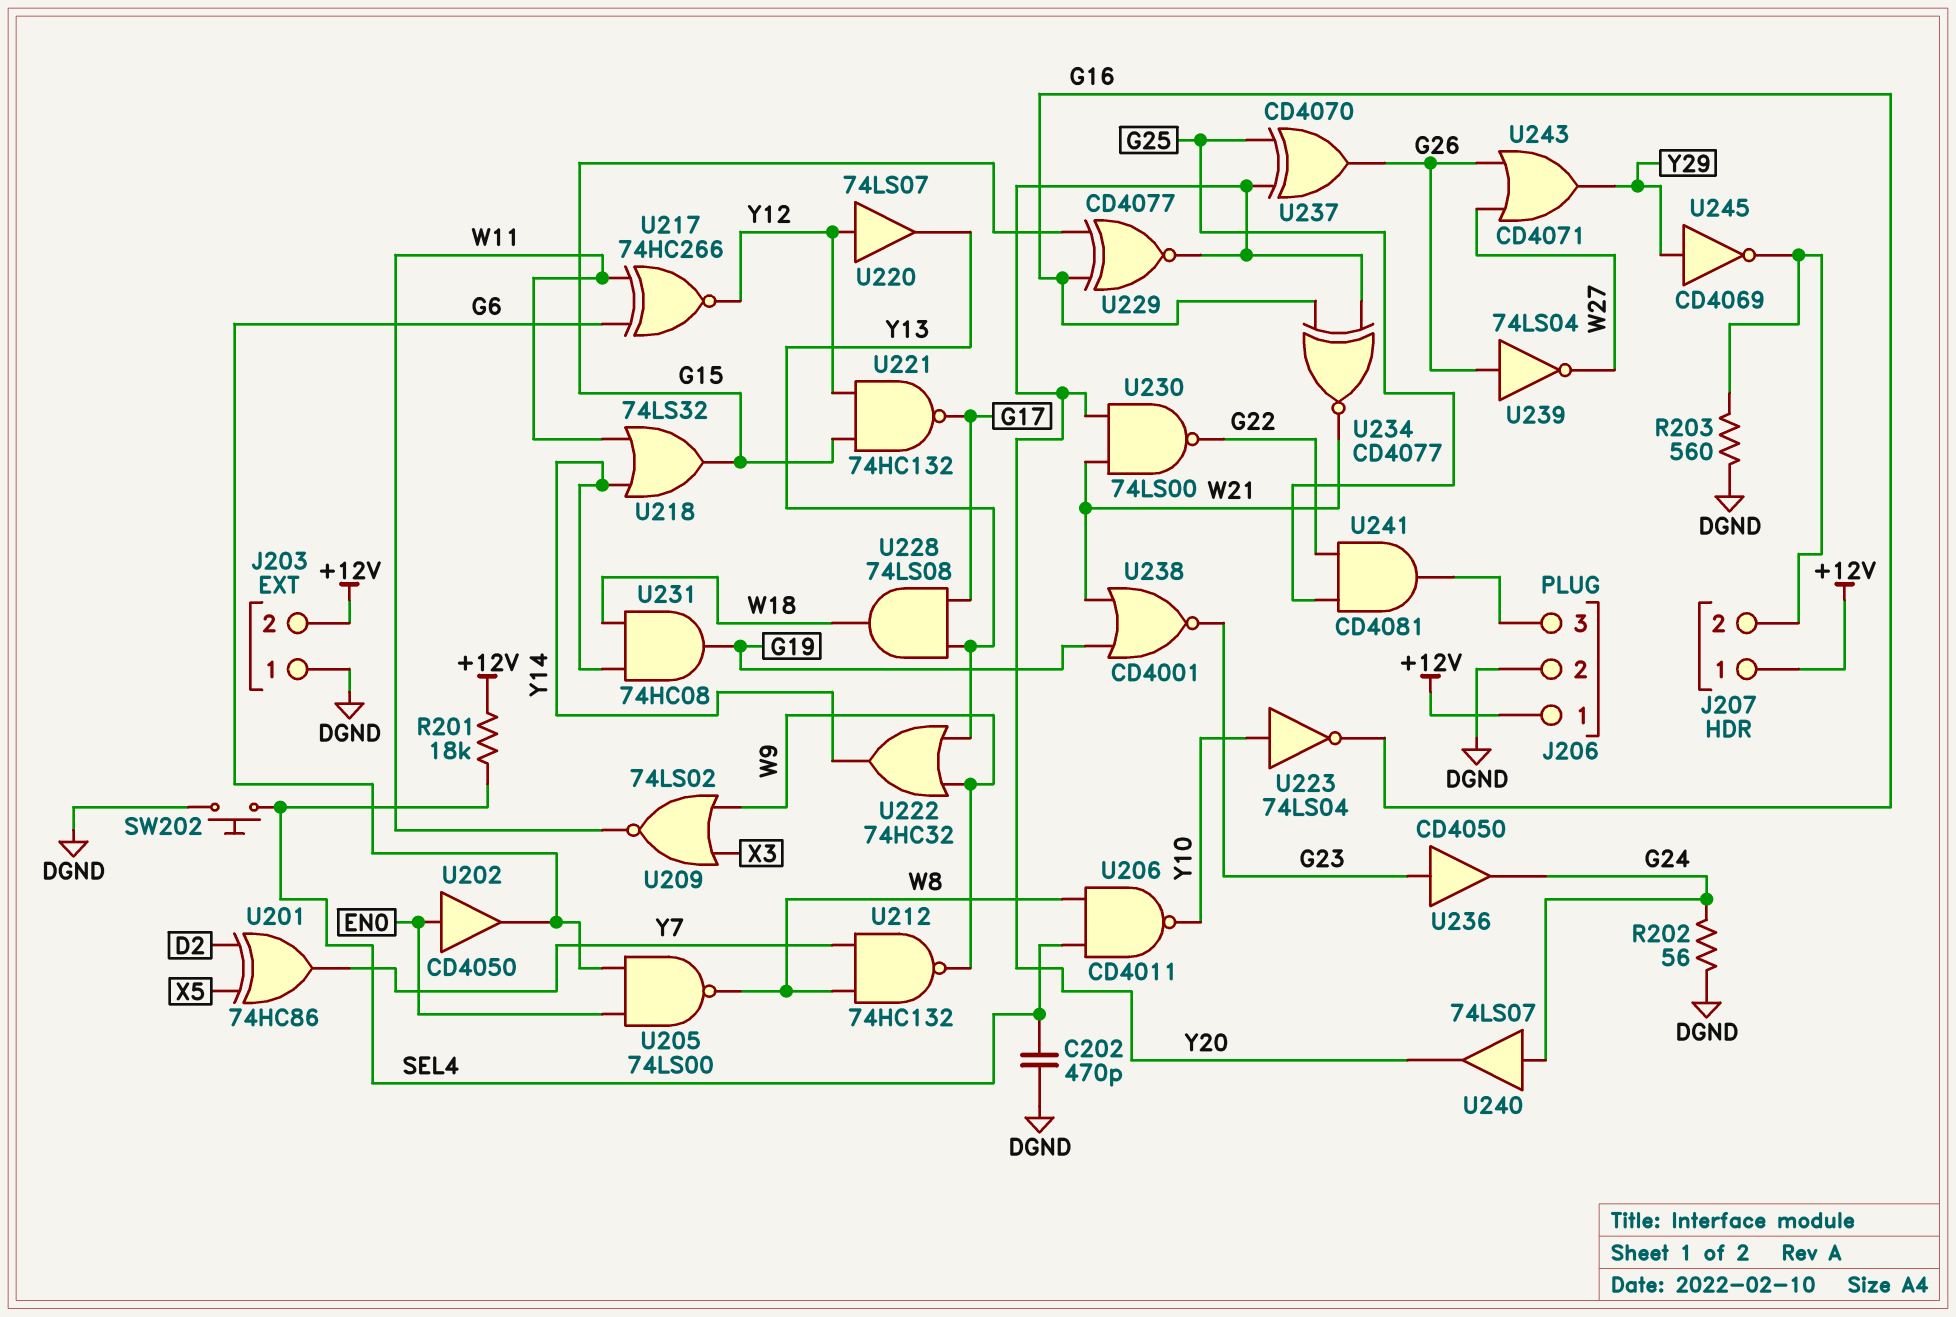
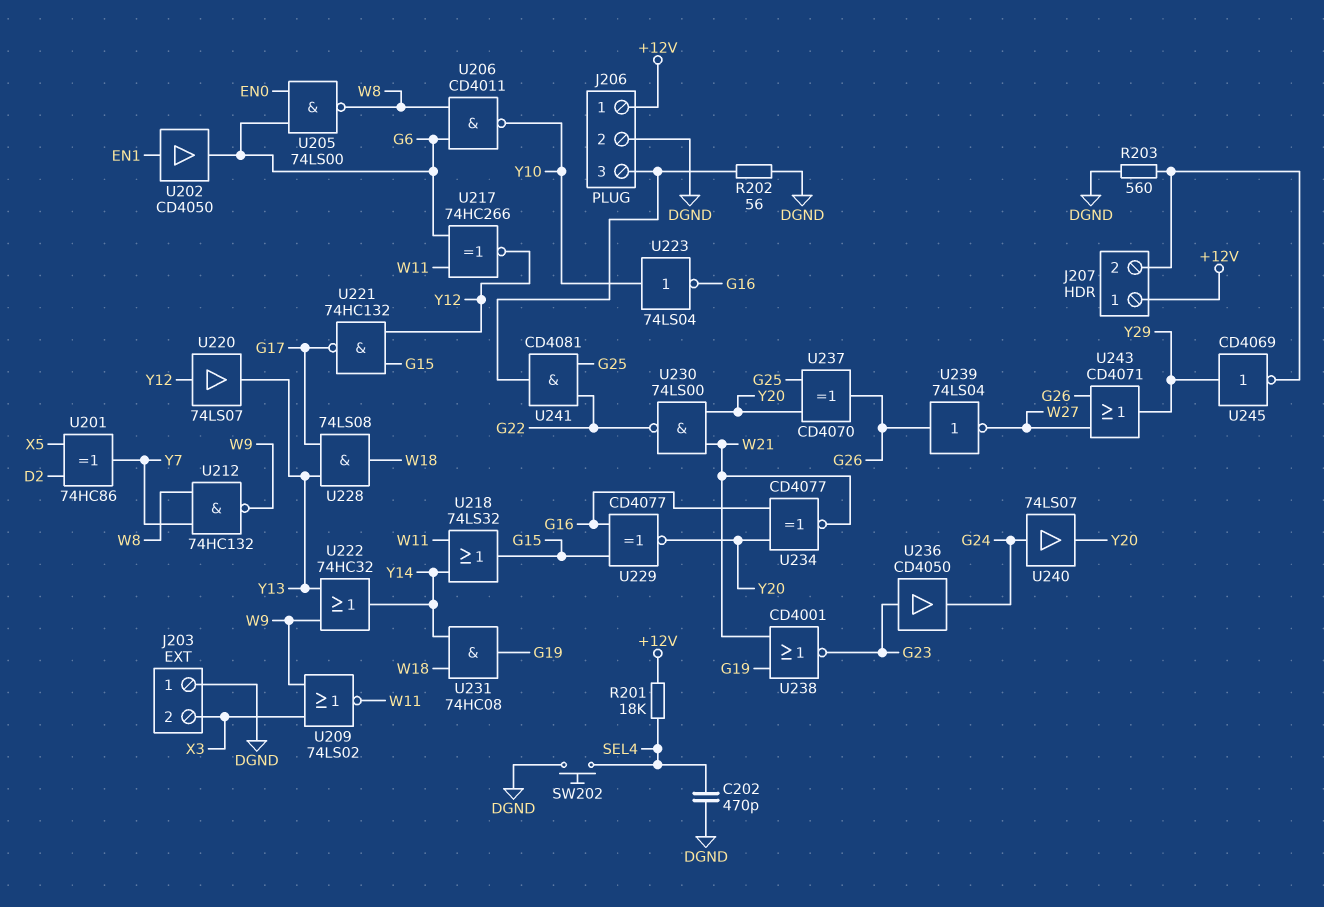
J203 pin 2: +12V -> X3
R202: 56 (DGND, G24) -> 56 (DGND, J206/3)
U202: buffer CD4050 (in EN0, out G6) -> buffer CD4050 (in EN1, out G6)
U206: NAND CD4011 (in SEL4, in W8, out Y10) -> NAND CD4011 (in G6, in W8, out Y10)

